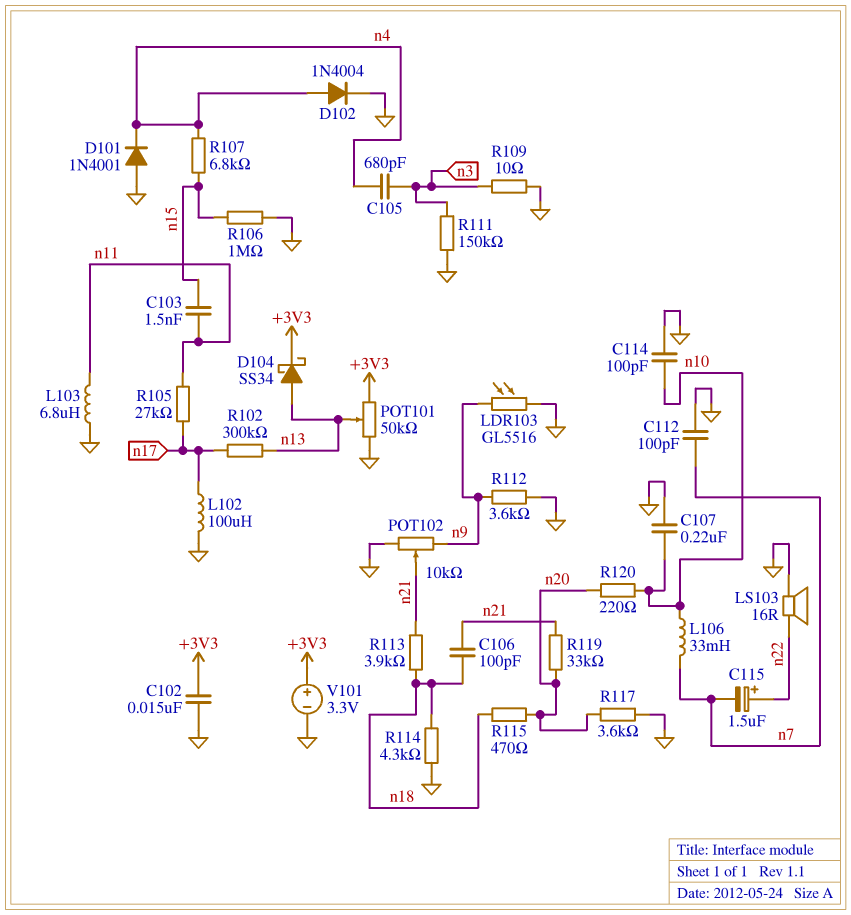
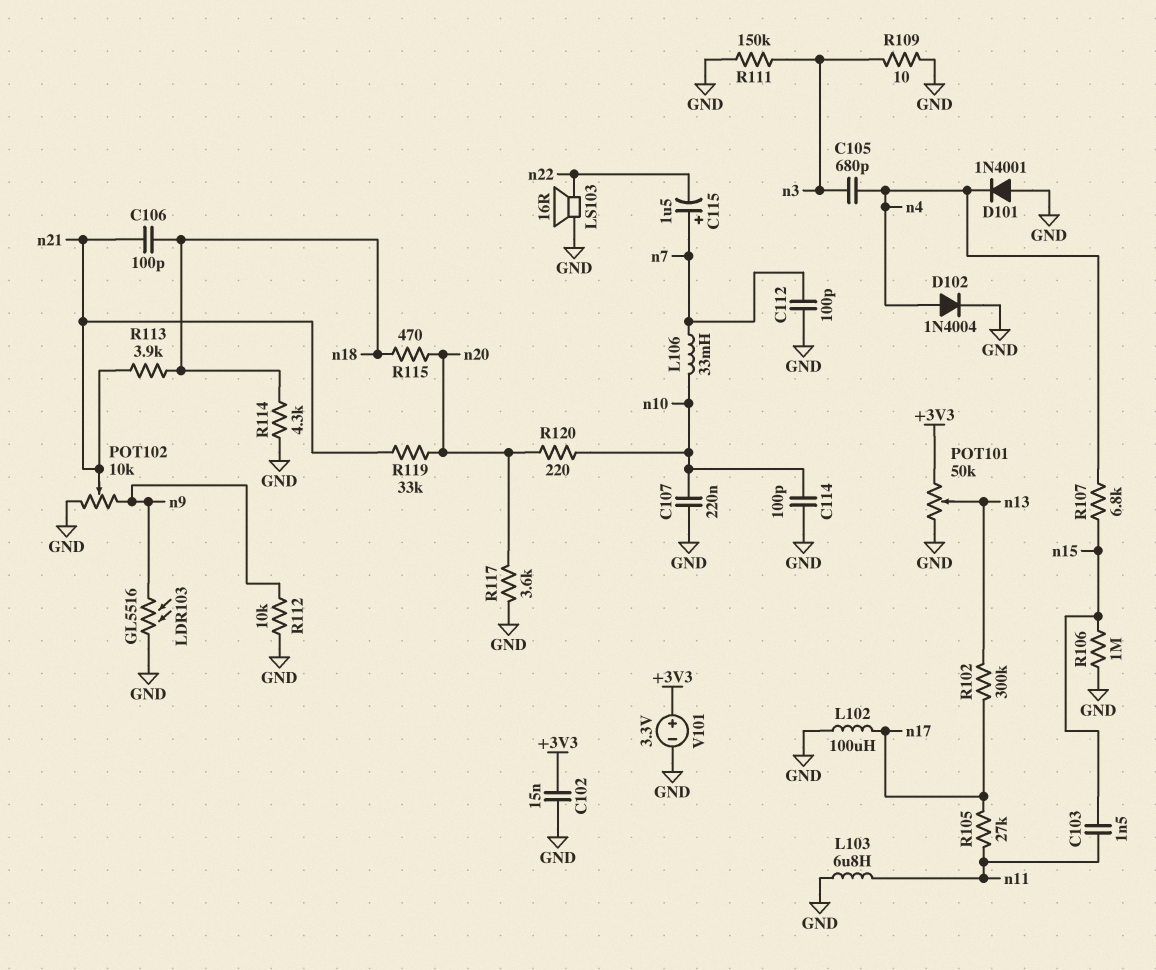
C115: 1.5uF (plus n22, minus n7) -> 1.5uF (plus n7, minus n22)
D104: schottky SS34 (A n13, K +3V3) -> none
R112: 3.6k (GND, n9) -> 10k (GND, n9)

